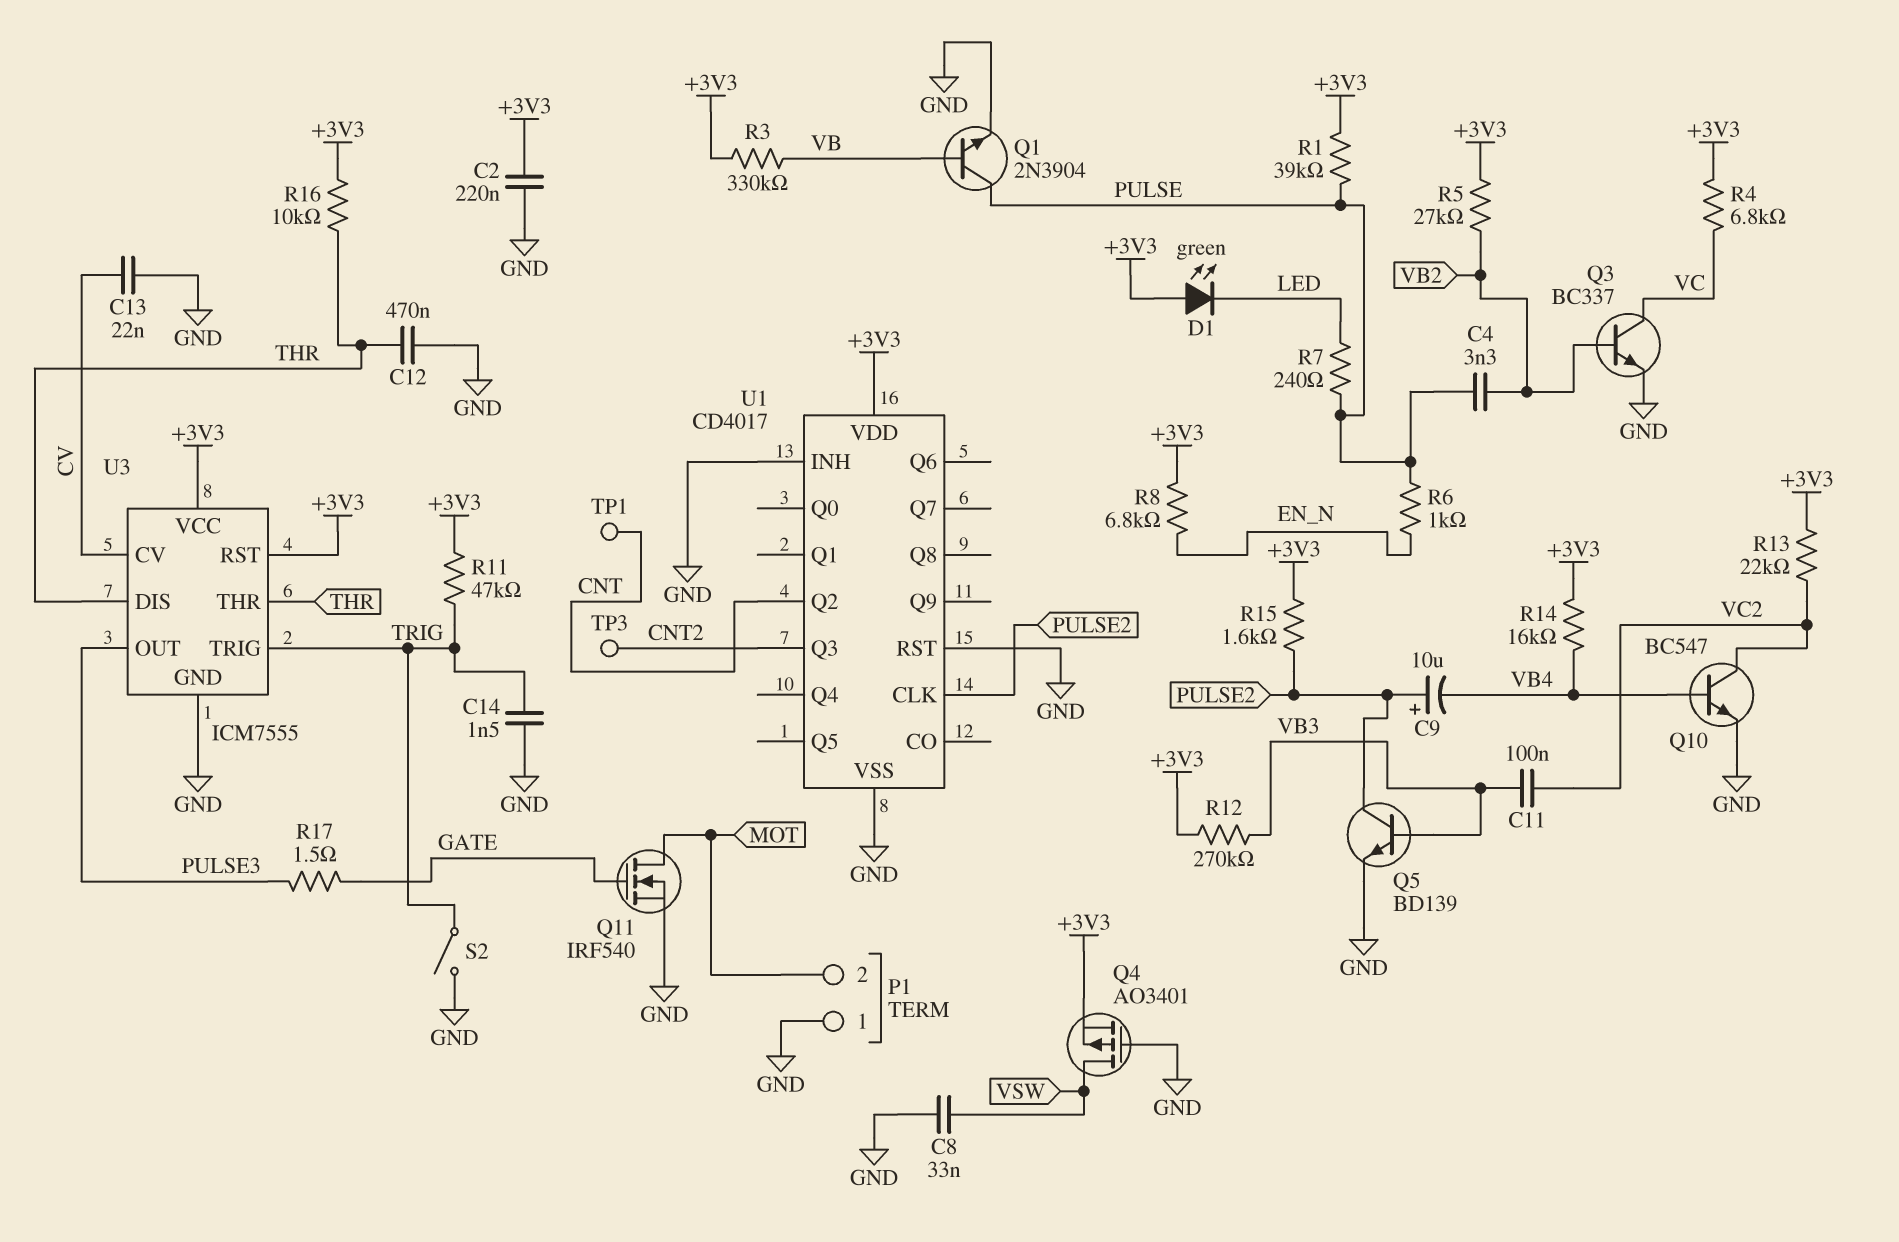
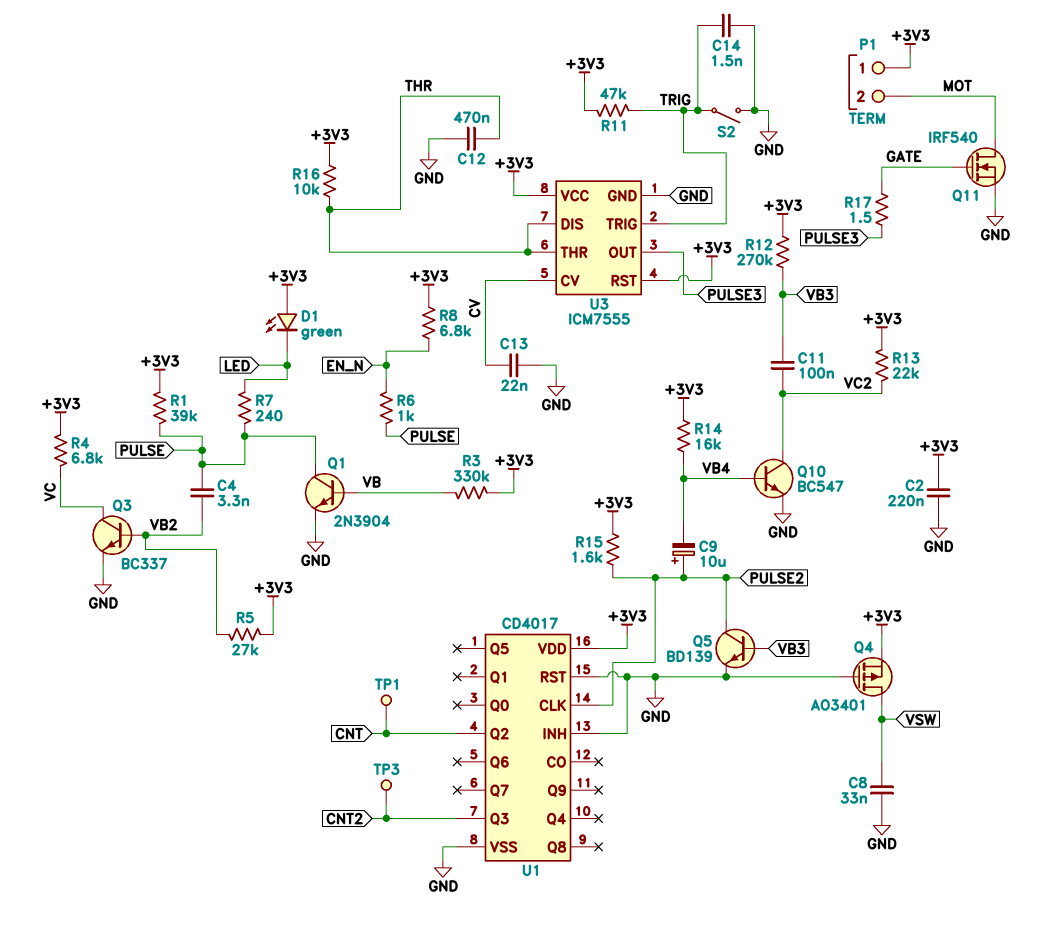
P1 pin 1: GND -> +3V3

